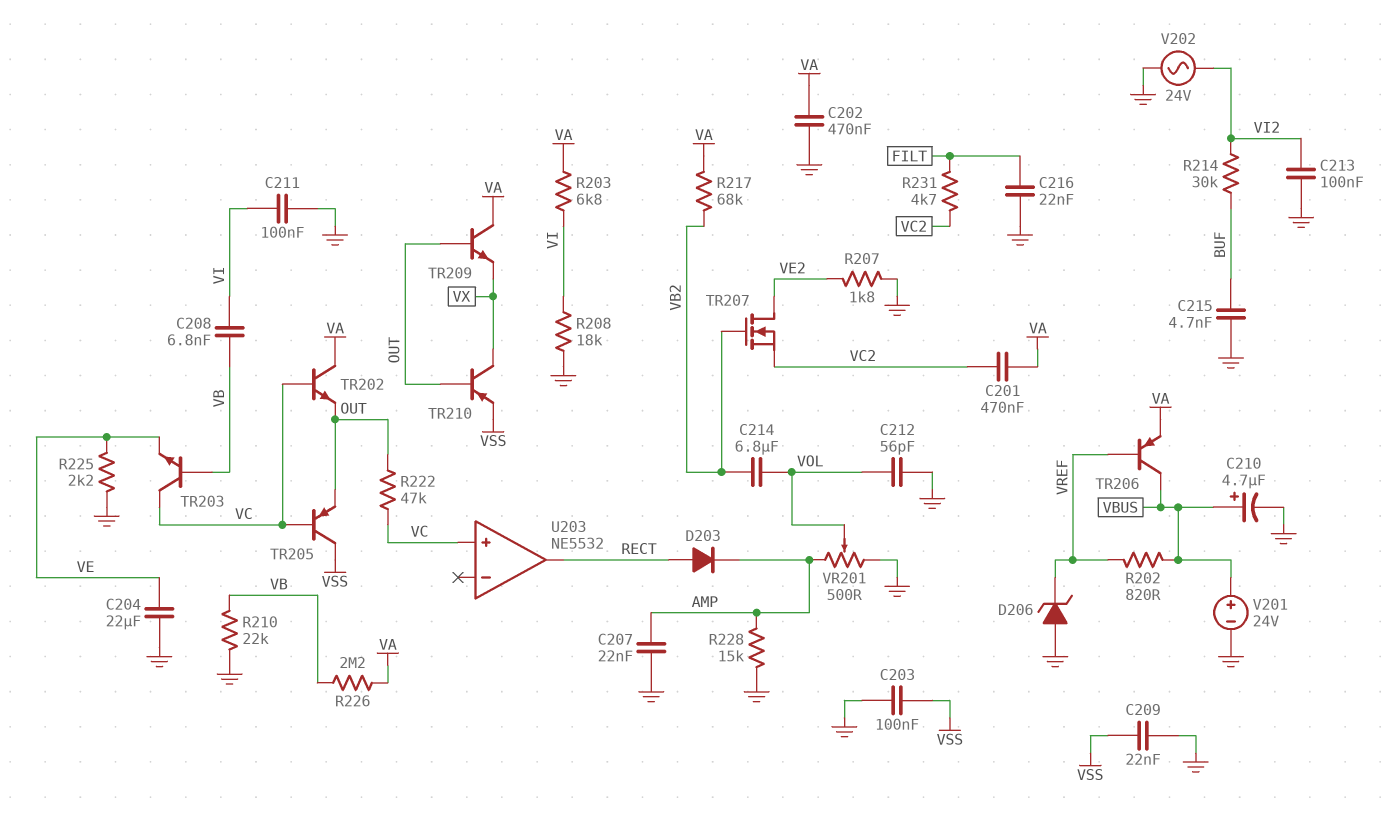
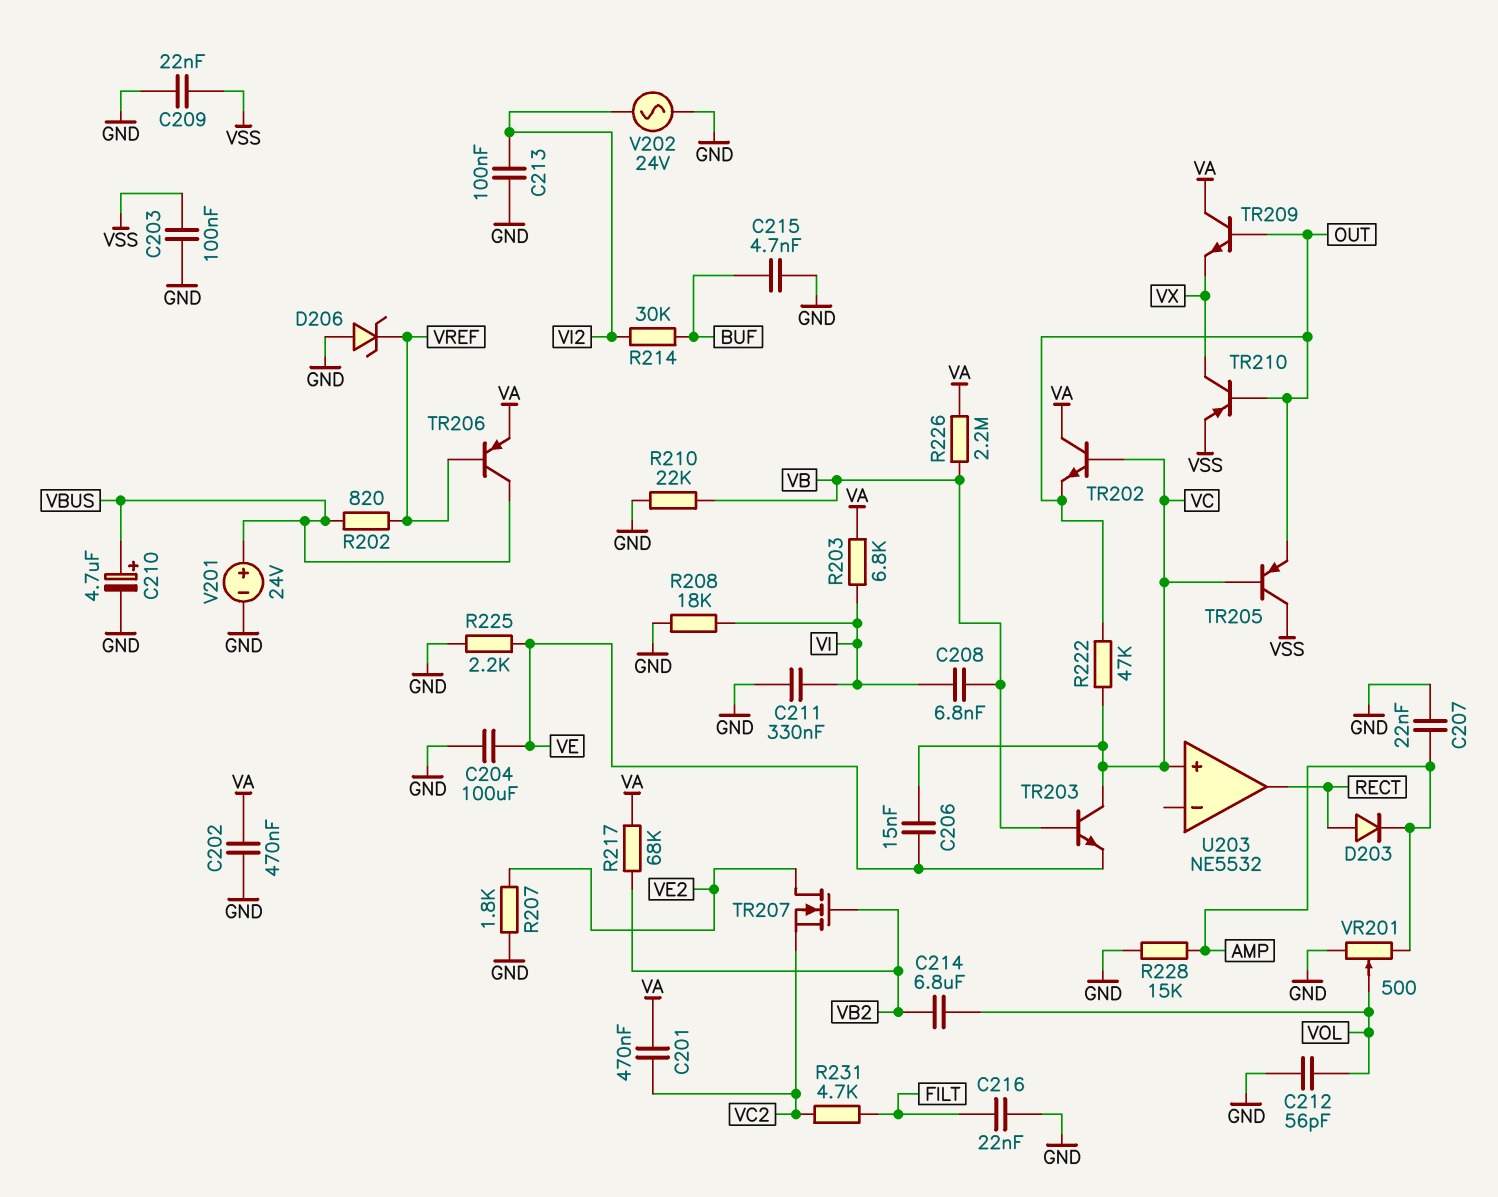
C204: 22uF (GND, VE) -> 100uF (GND, VE)
C206: none -> 15nF (VC, VE)
C211: 100nF (GND, VI) -> 330nF (GND, VI)

